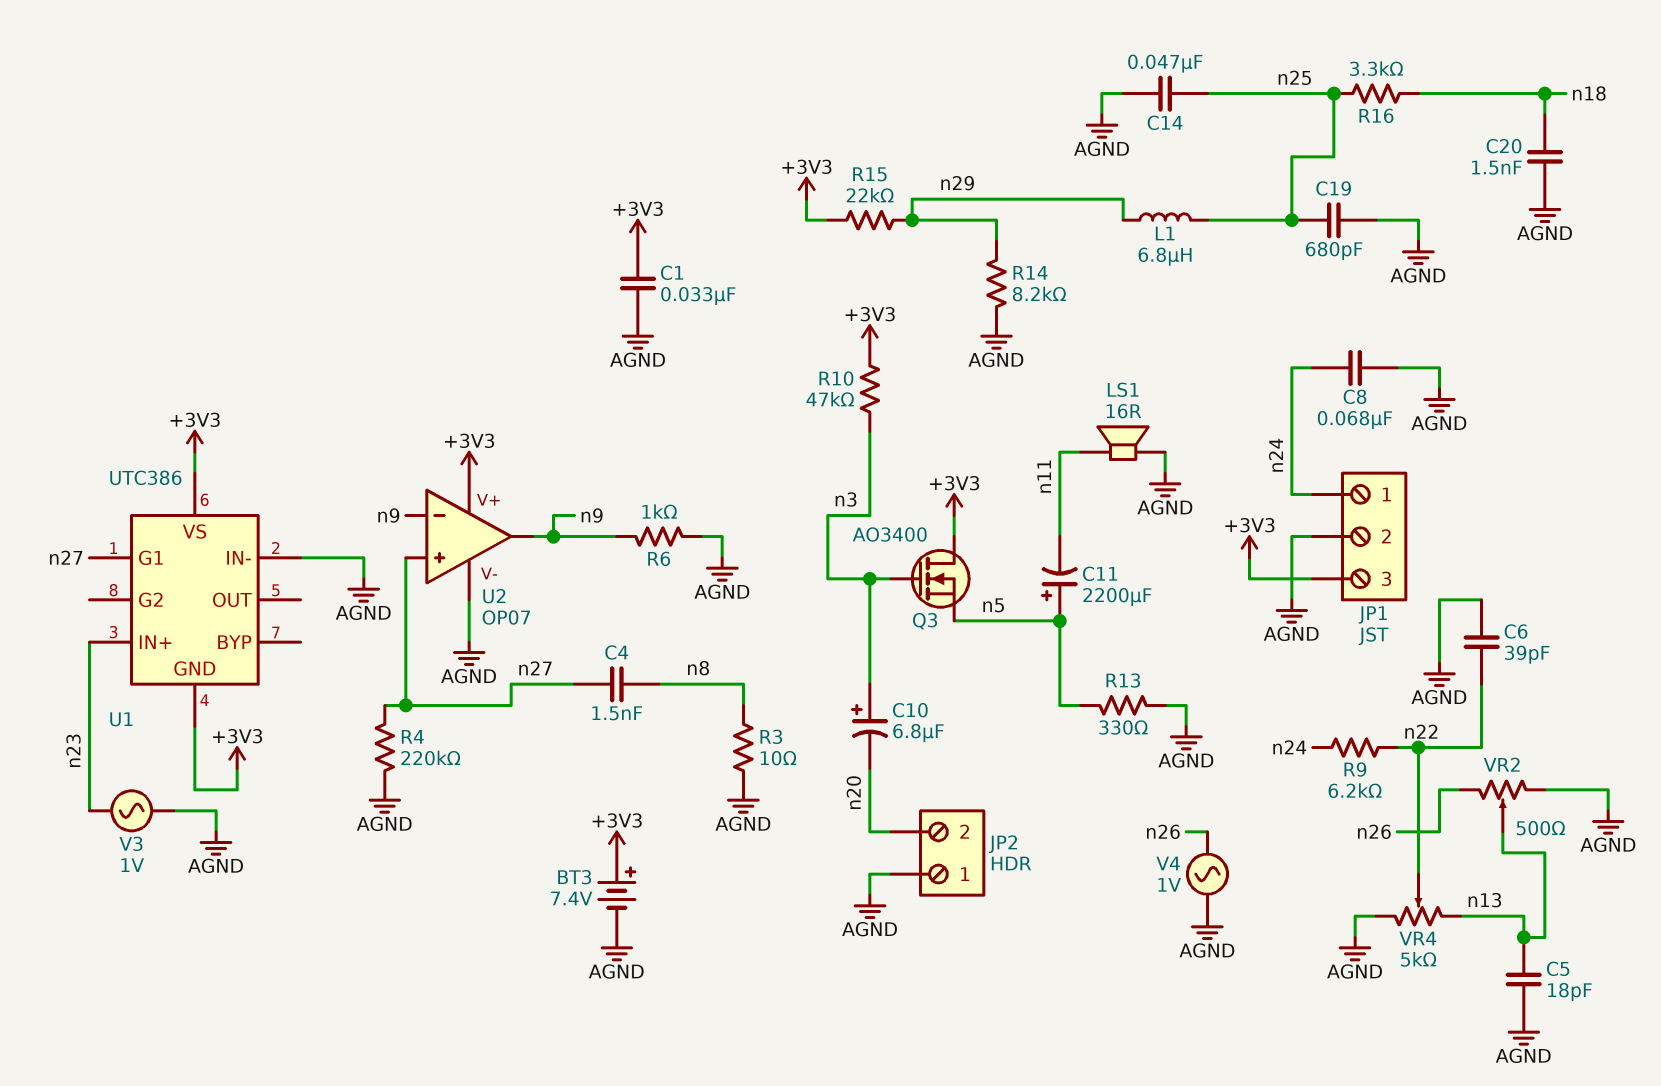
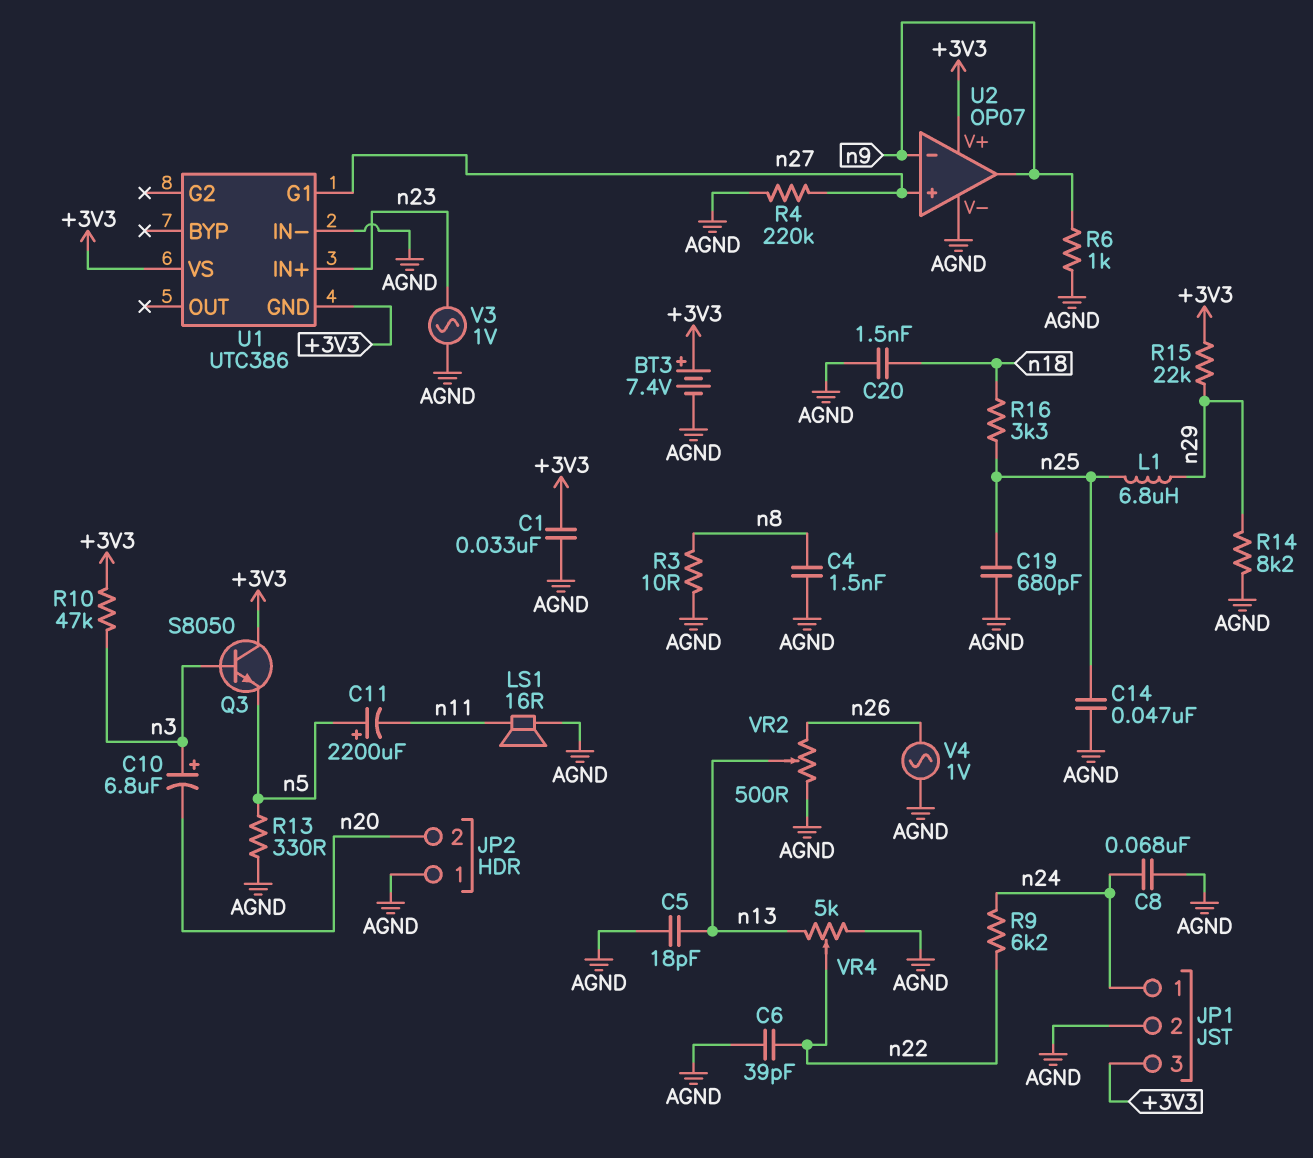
C4: 1.5nF (n8, n27) -> 1.5nF (AGND, n8)
Q3: NMOS AO3400 (G n3, D +3V3, S n5) -> NPN S8050 (B n3, C +3V3, E n5)

